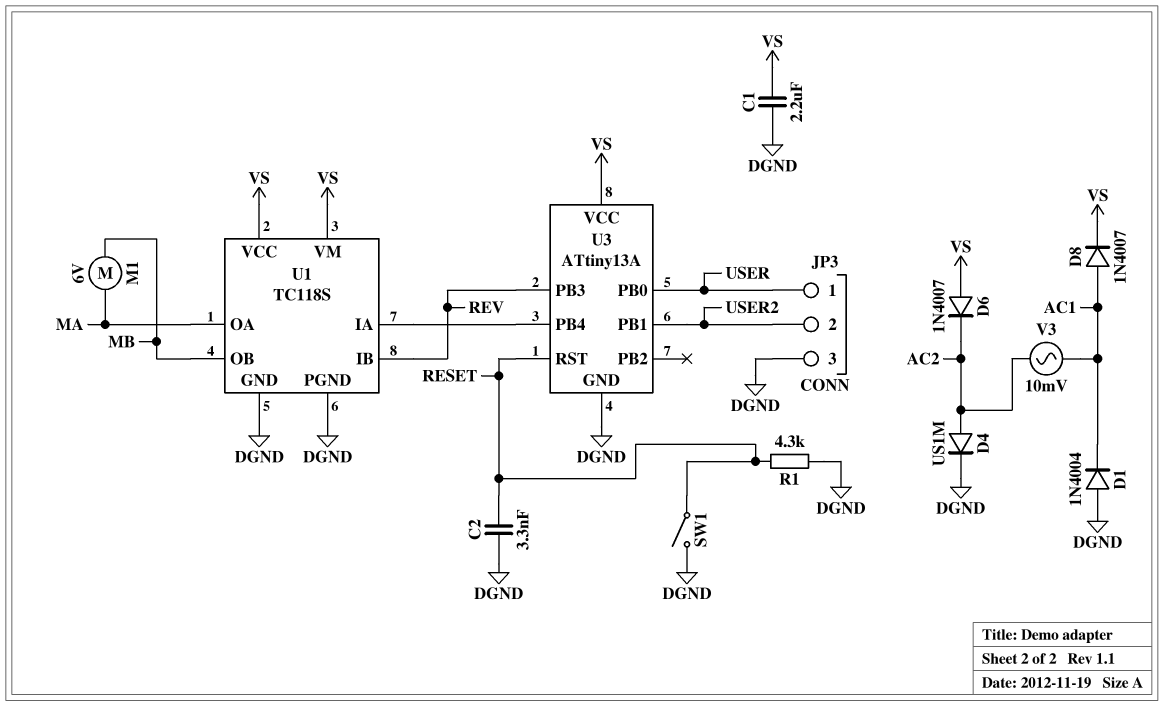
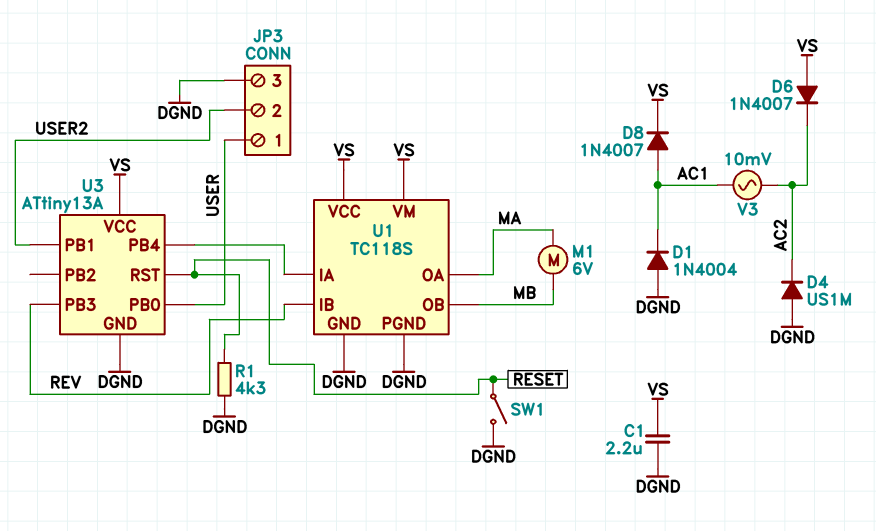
C2: 3.3nF (DGND, RESET) -> none
D4: diode US1M (A AC2, K DGND) -> diode US1M (A DGND, K AC2)

